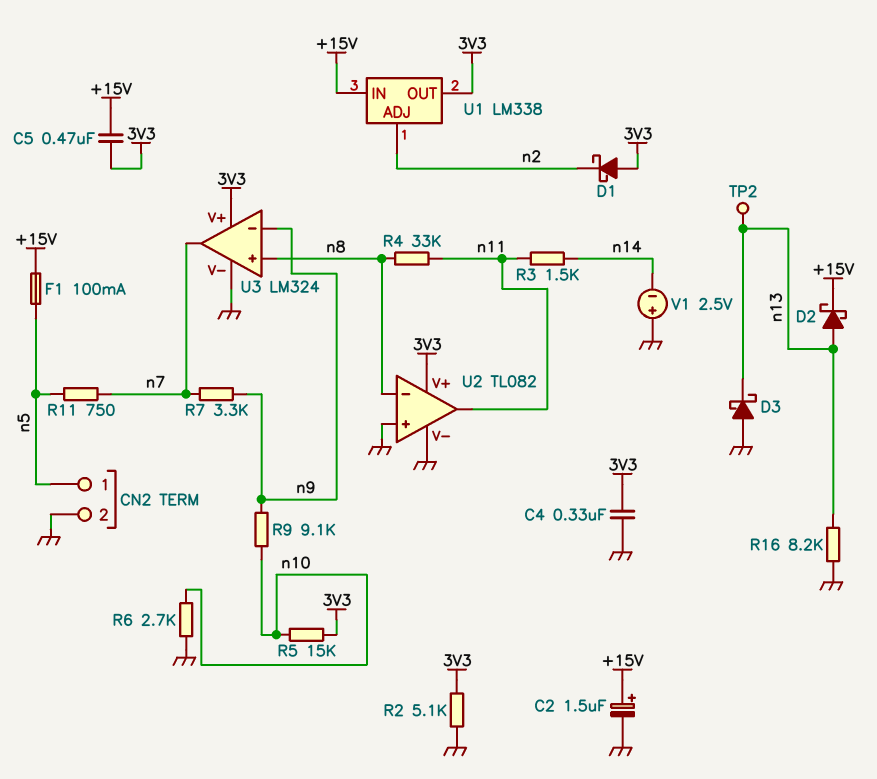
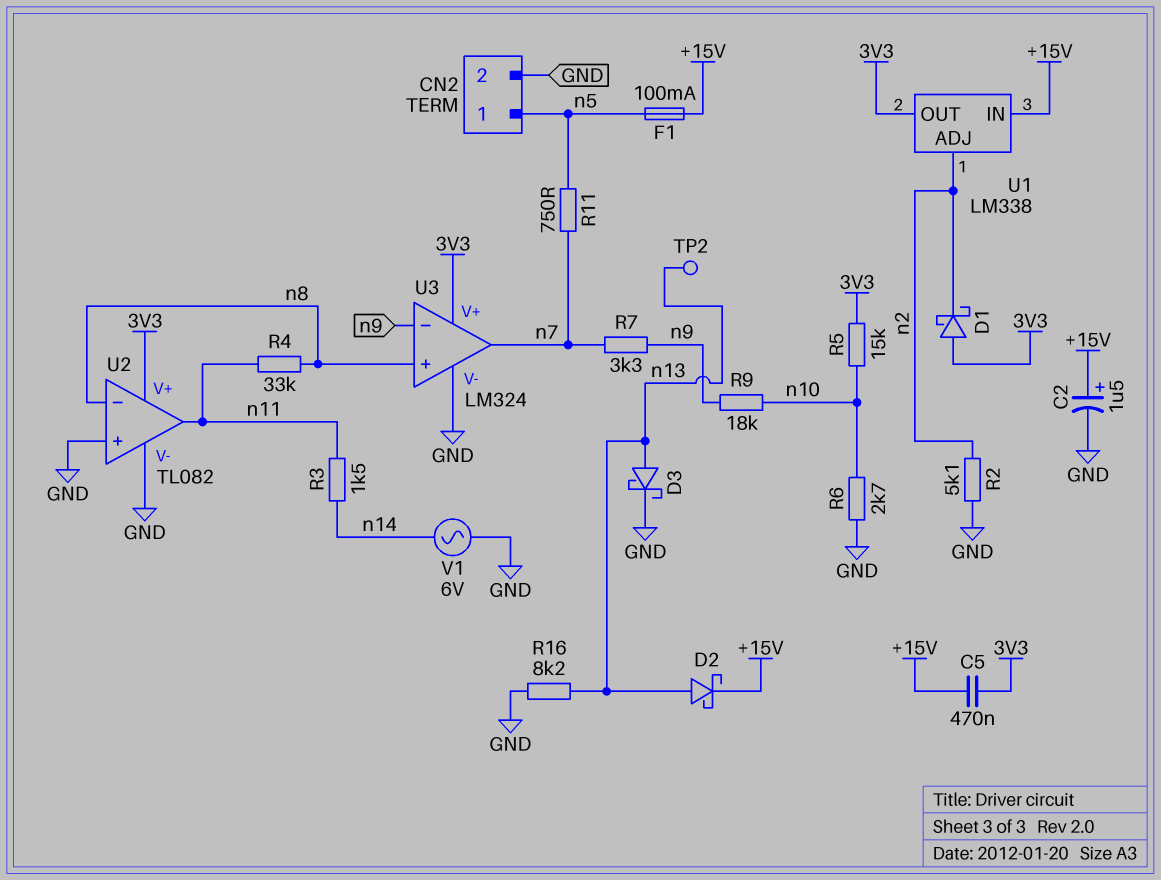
C4: 330nF (3V3, GND) -> none
D3: schottky (A GND, K n13) -> schottky (A n13, K GND)
R2: 5.1k (3V3, GND) -> 5.1k (GND, n2)
R9: 9.1k (n9, n10) -> 18k (n9, n10)
V1: 2.5V (plus GND, minus n14) -> AC 6V (GND, n14)

